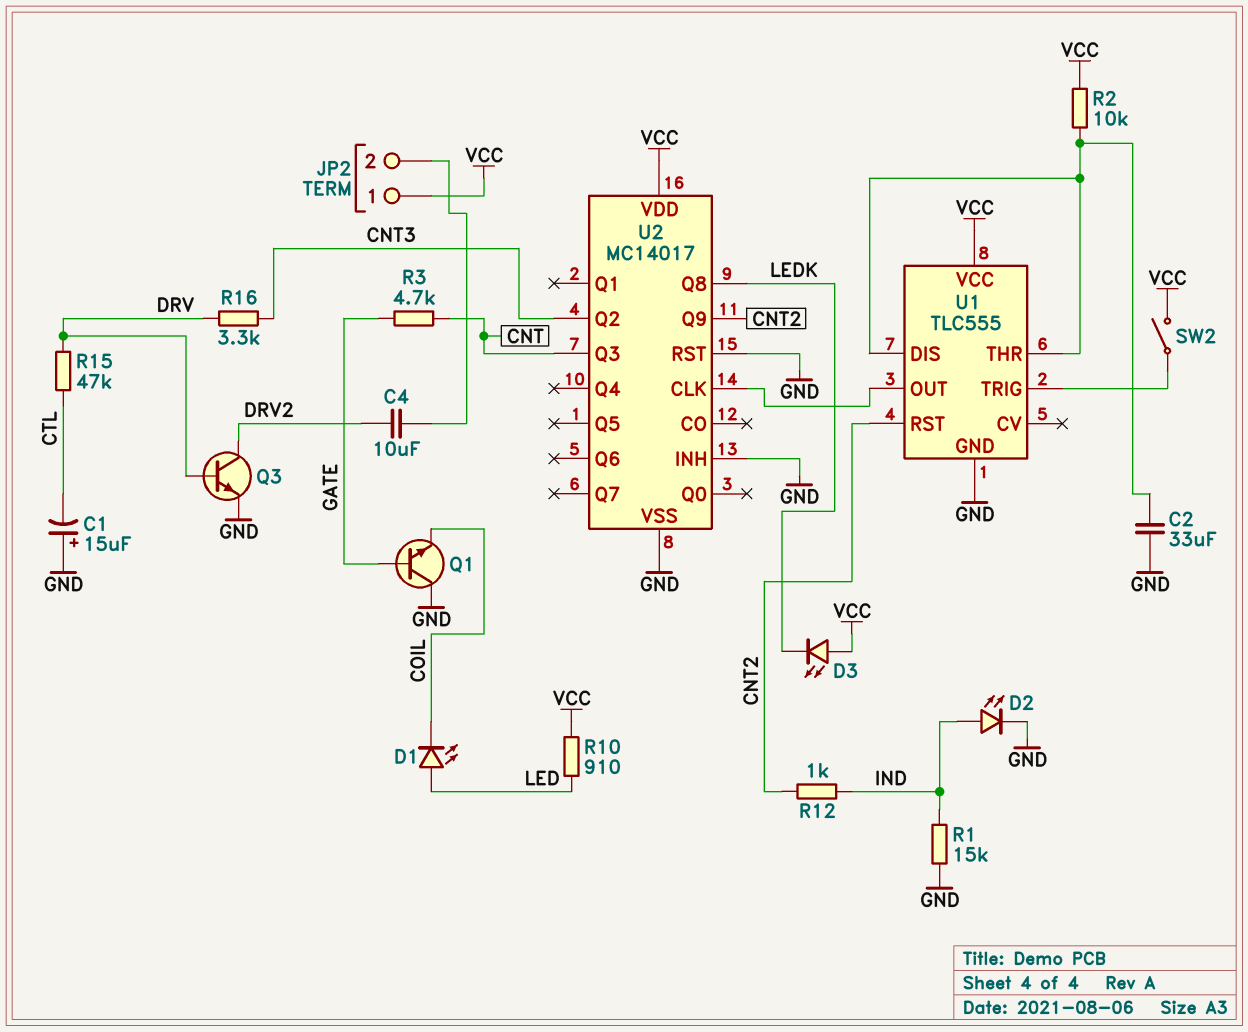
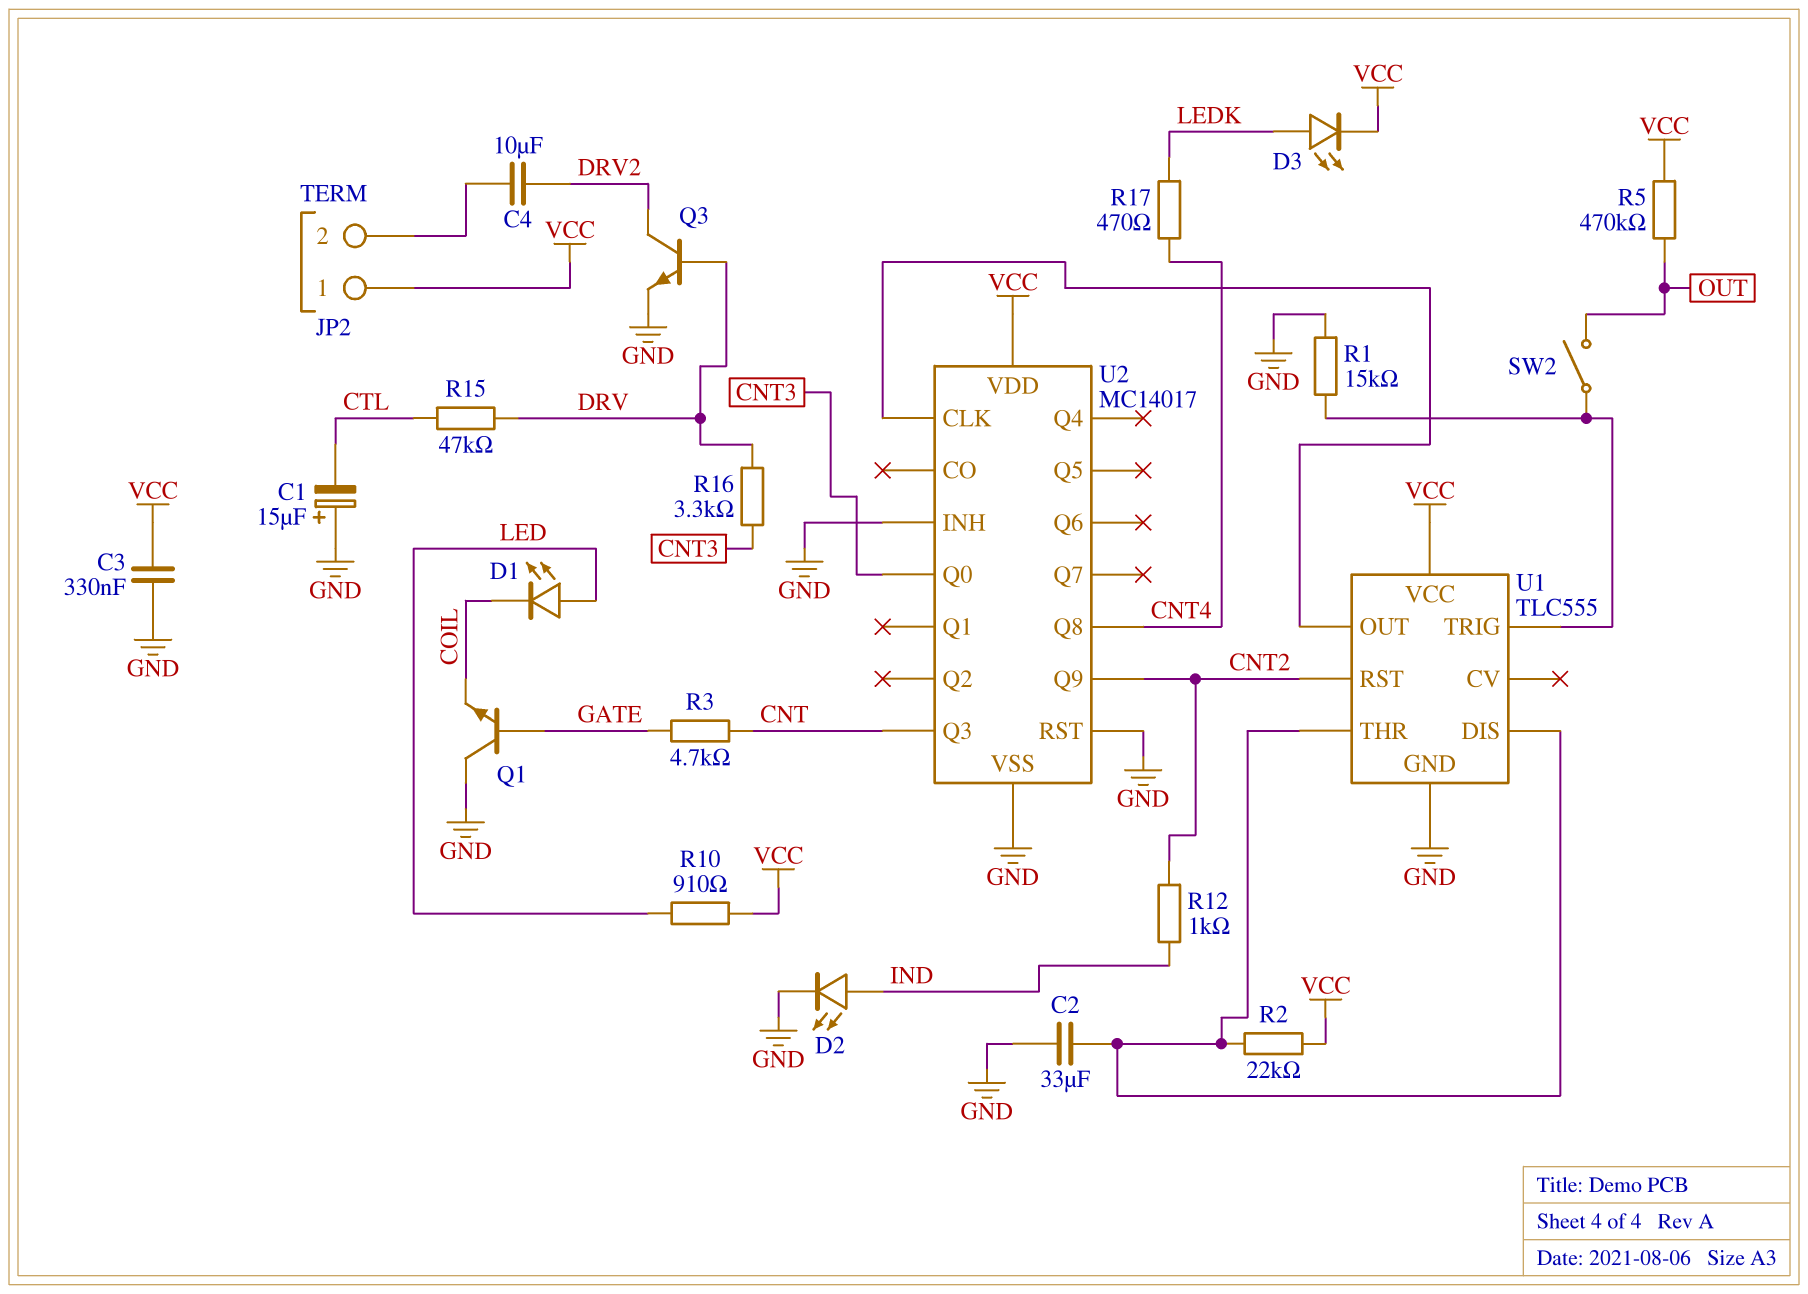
C3: none -> 330nF (GND, VCC)
D3: LED (A VCC, K LEDK) -> LED (A LEDK, K VCC)
R1: 15k (GND, IND) -> 15k (GND, U1/TRIG)
R2: 10k (U1/DIS, VCC) -> 22k (U1/DIS, VCC)
R5: none -> 470k (OUT, VCC)
R17: none -> 470 (CNT4, LEDK)
SW2: switch (U1/TRIG, VCC) -> switch (OUT, U1/TRIG)
U2 pin Q0: none -> CNT3
U2 pin Q2: CNT3 -> none
U2 pin Q8: LEDK -> CNT4

